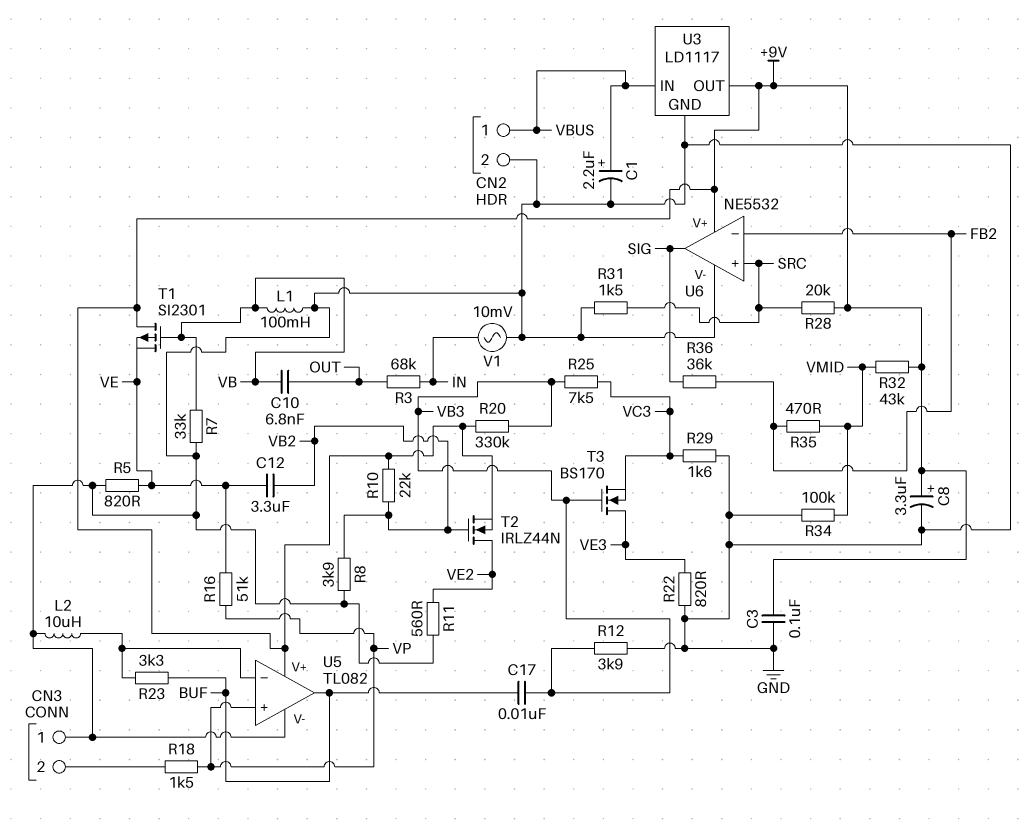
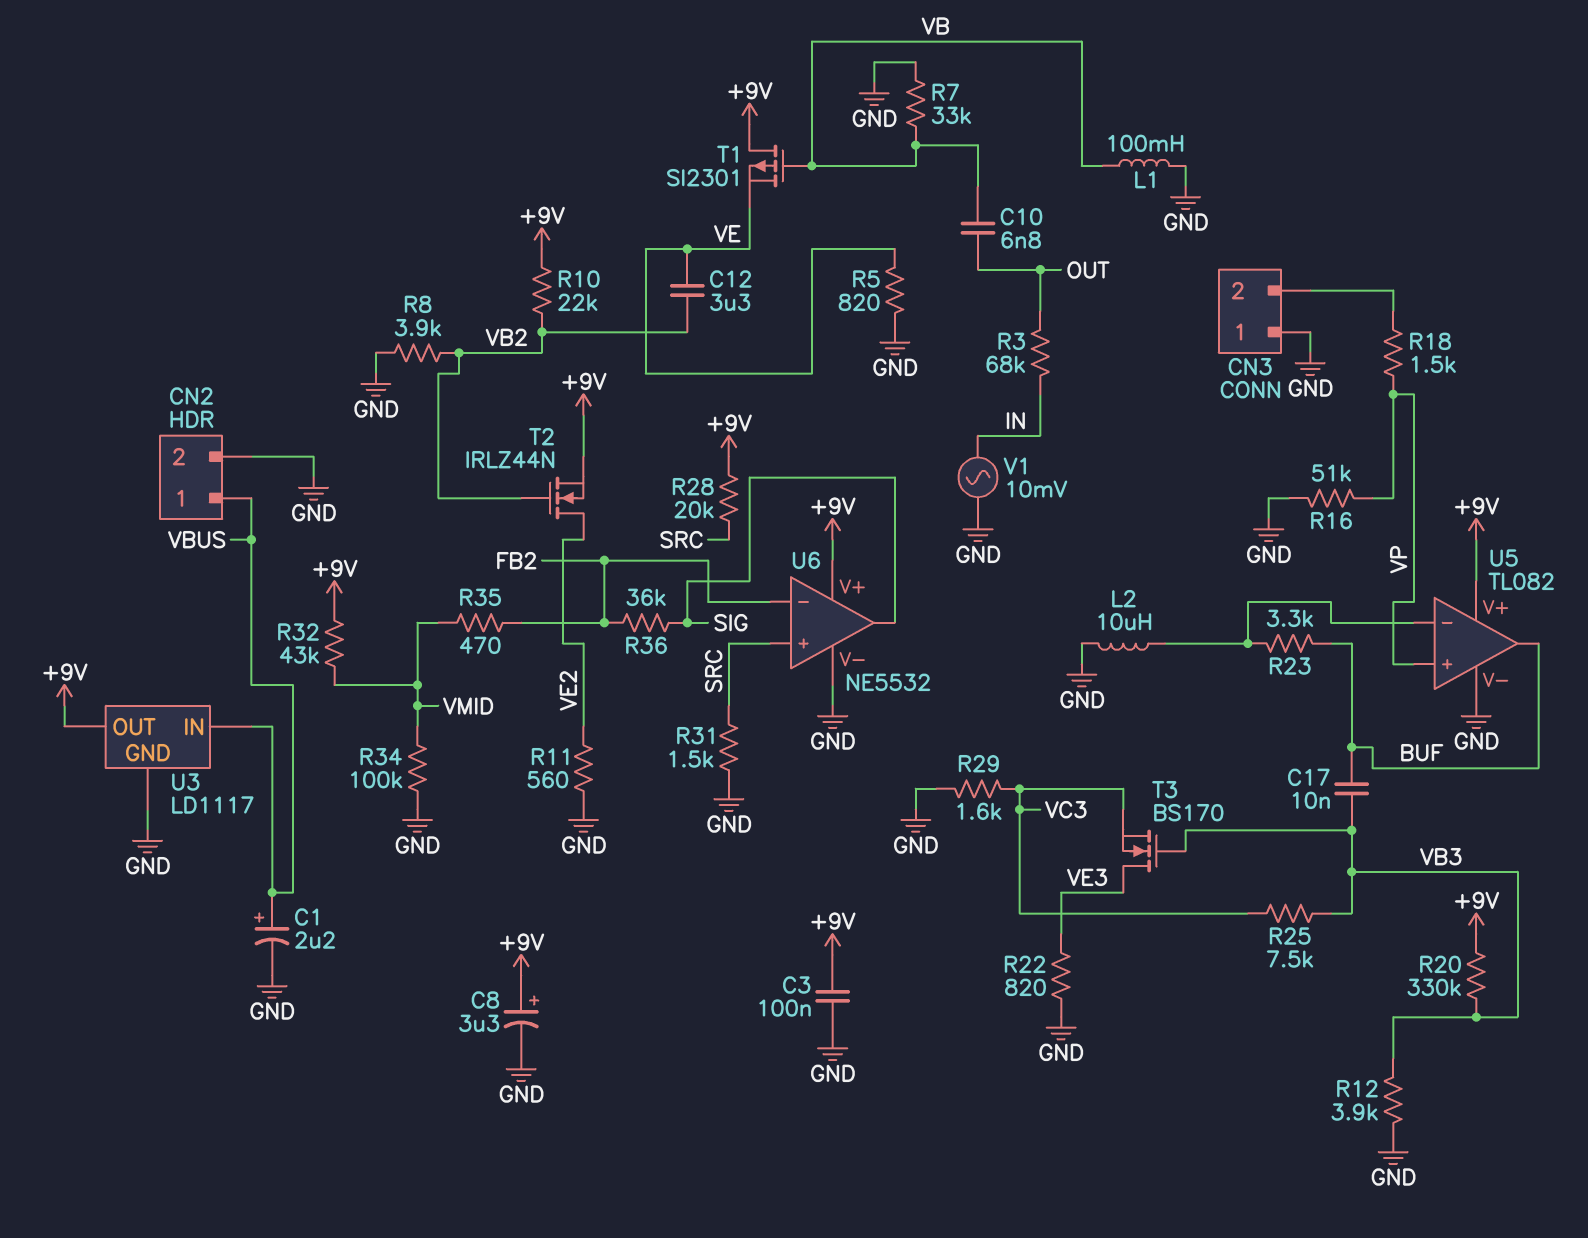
R16: 51k (VE, VP) -> 51k (GND, VP)

